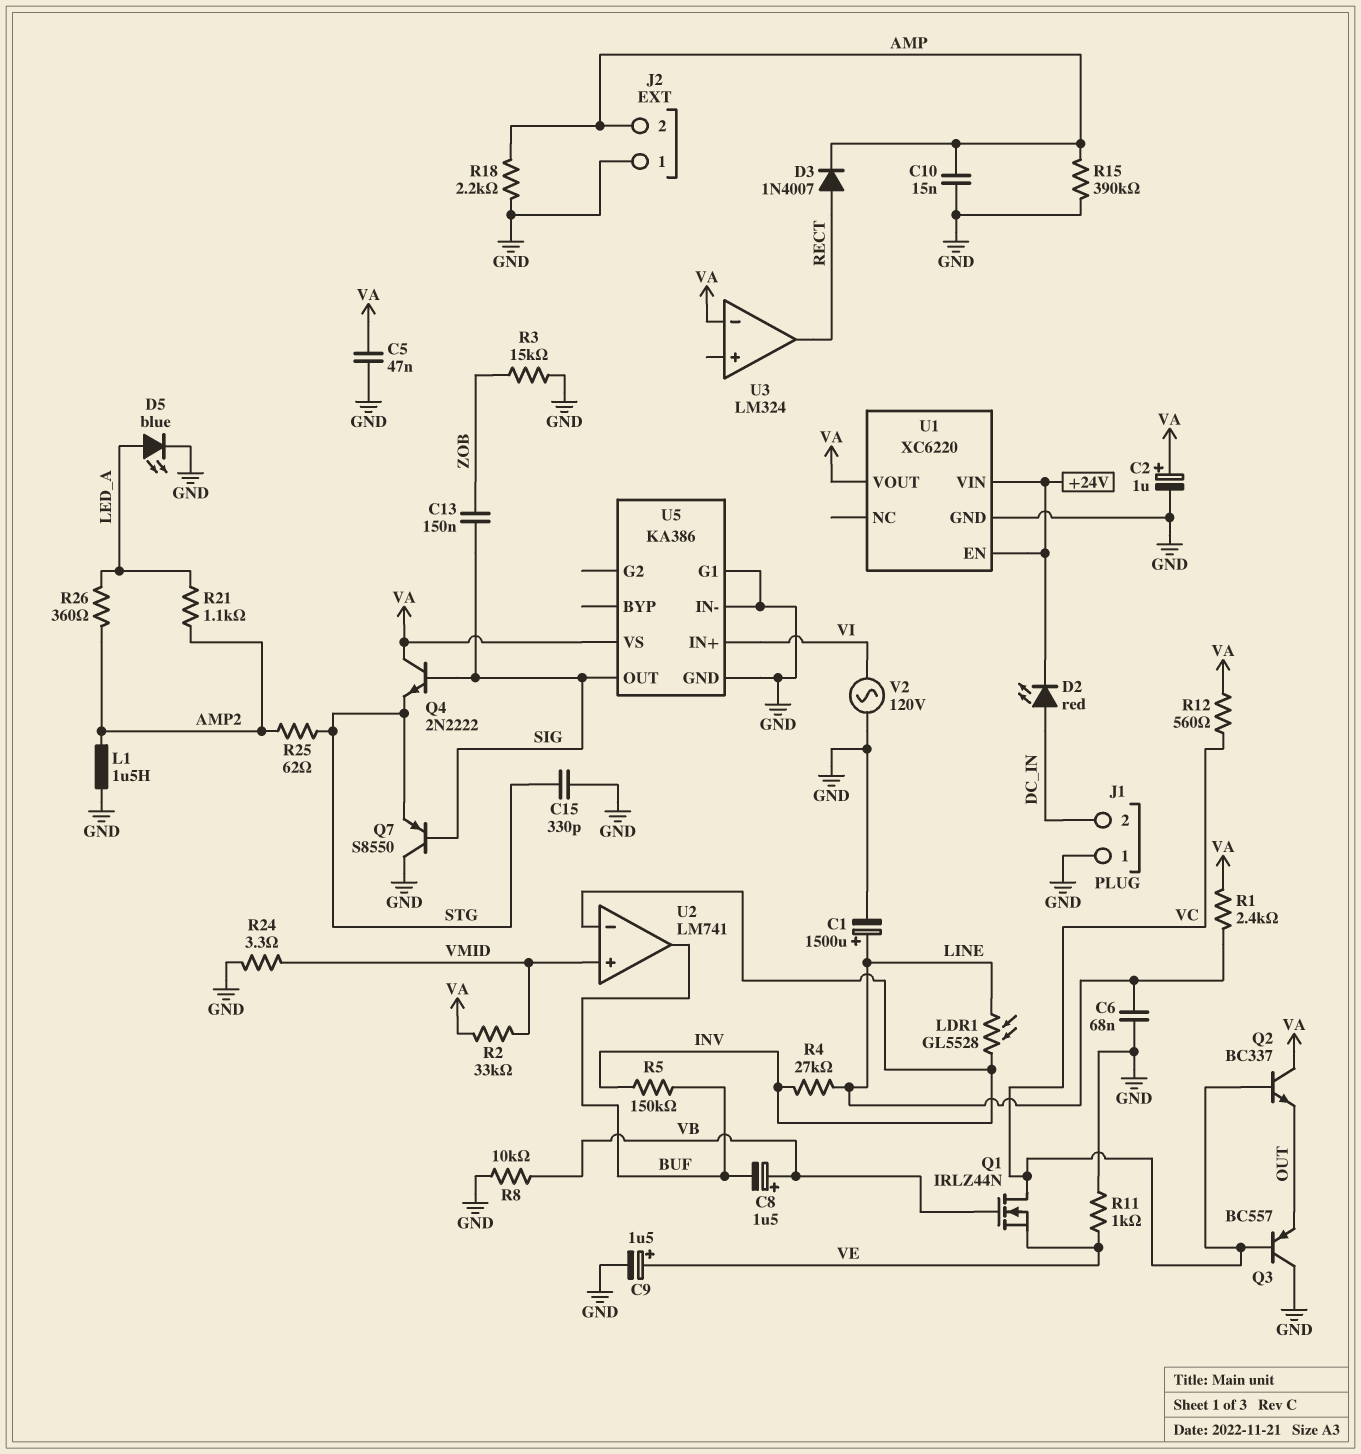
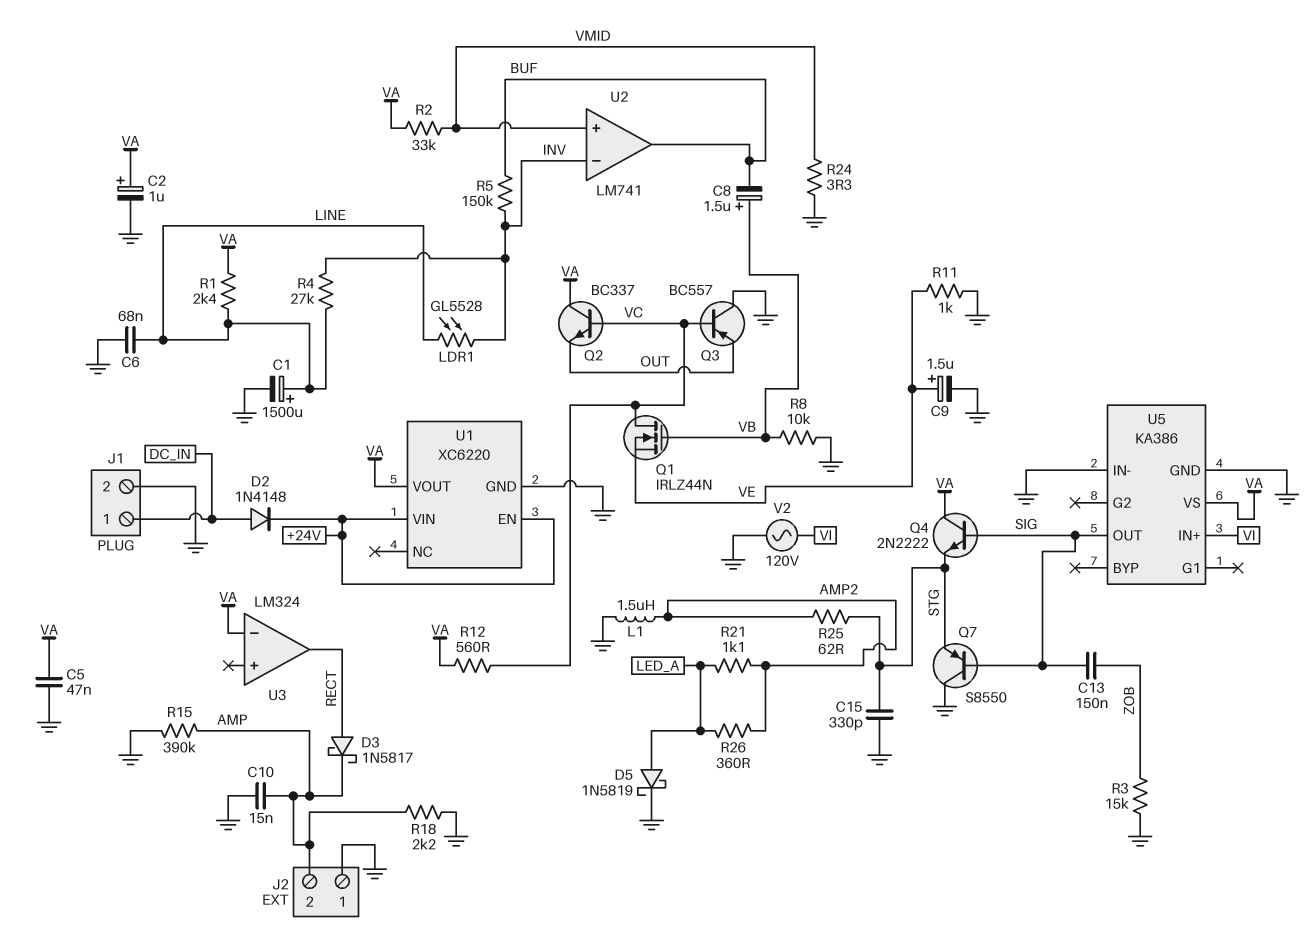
D2: LED red (A DC_IN, K +24V) -> diode 1N4148 (A DC_IN, K +24V)
D3: diode 1N4007 (A RECT, K AMP) -> schottky 1N5817 (A RECT, K AMP)
D5: LED blue (A LED_A, K GND) -> schottky 1N5819 (A LED_A, K GND)
J1 pin 1: GND -> DC_IN
J1 pin 2: DC_IN -> GND
U5 pin G1: GND -> none

